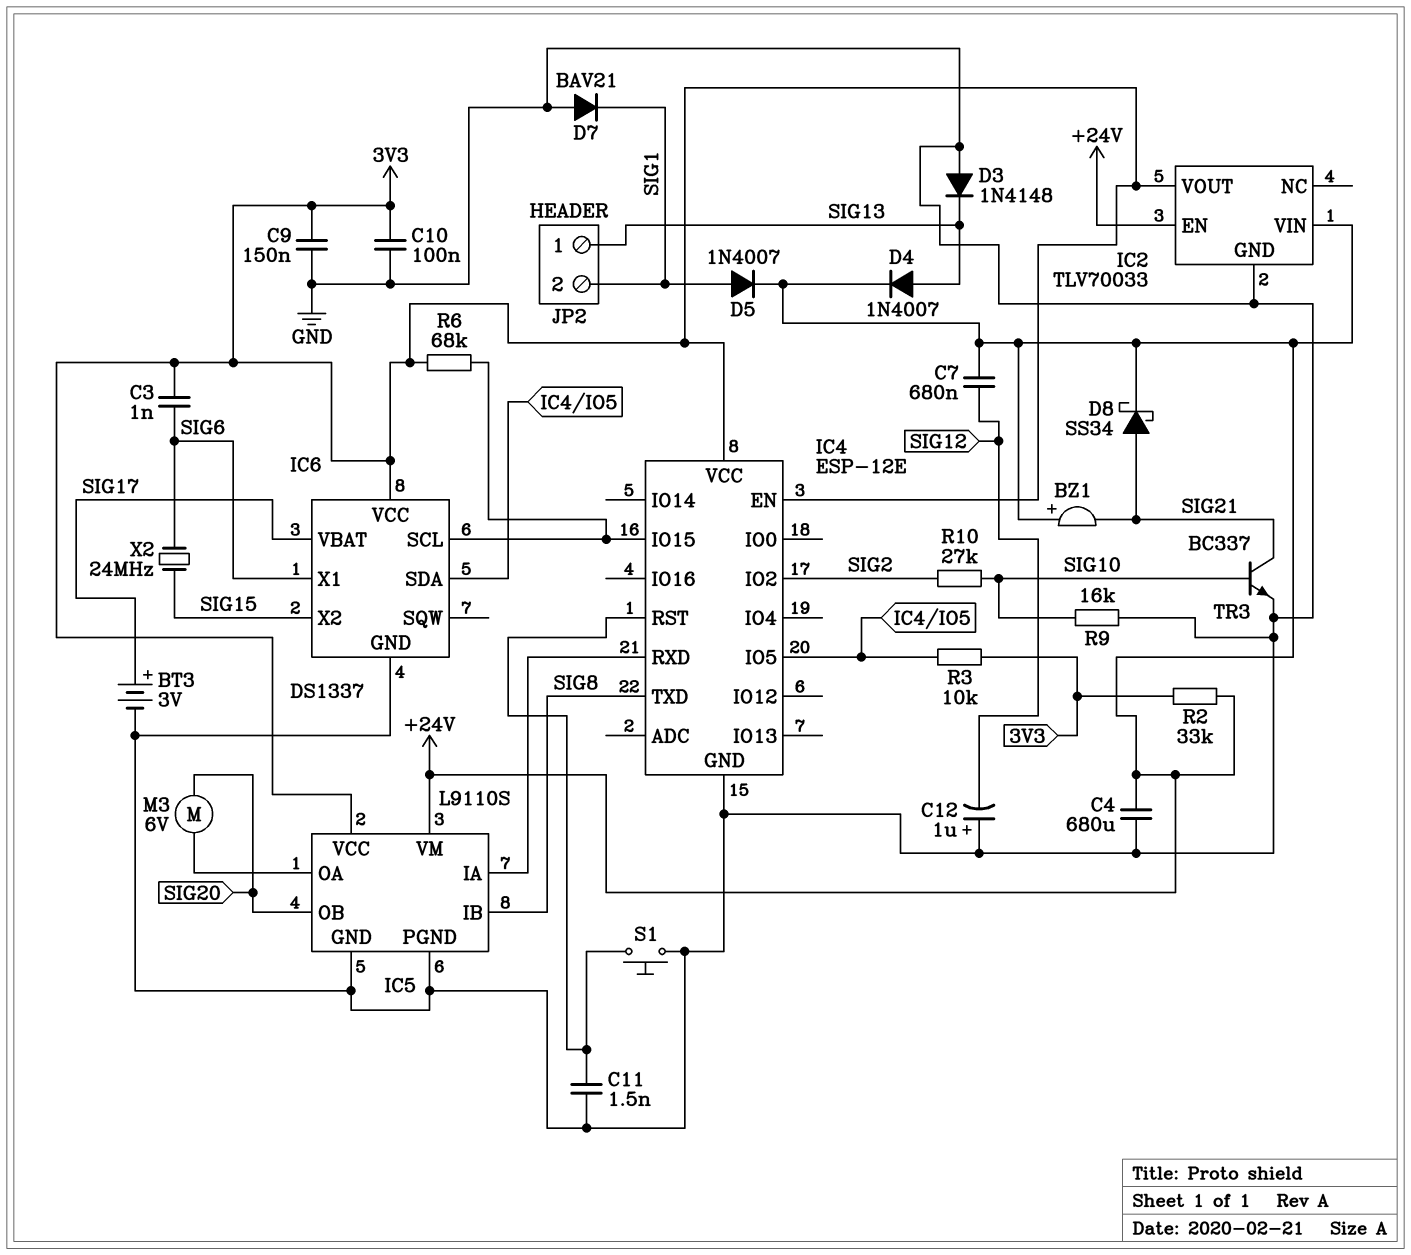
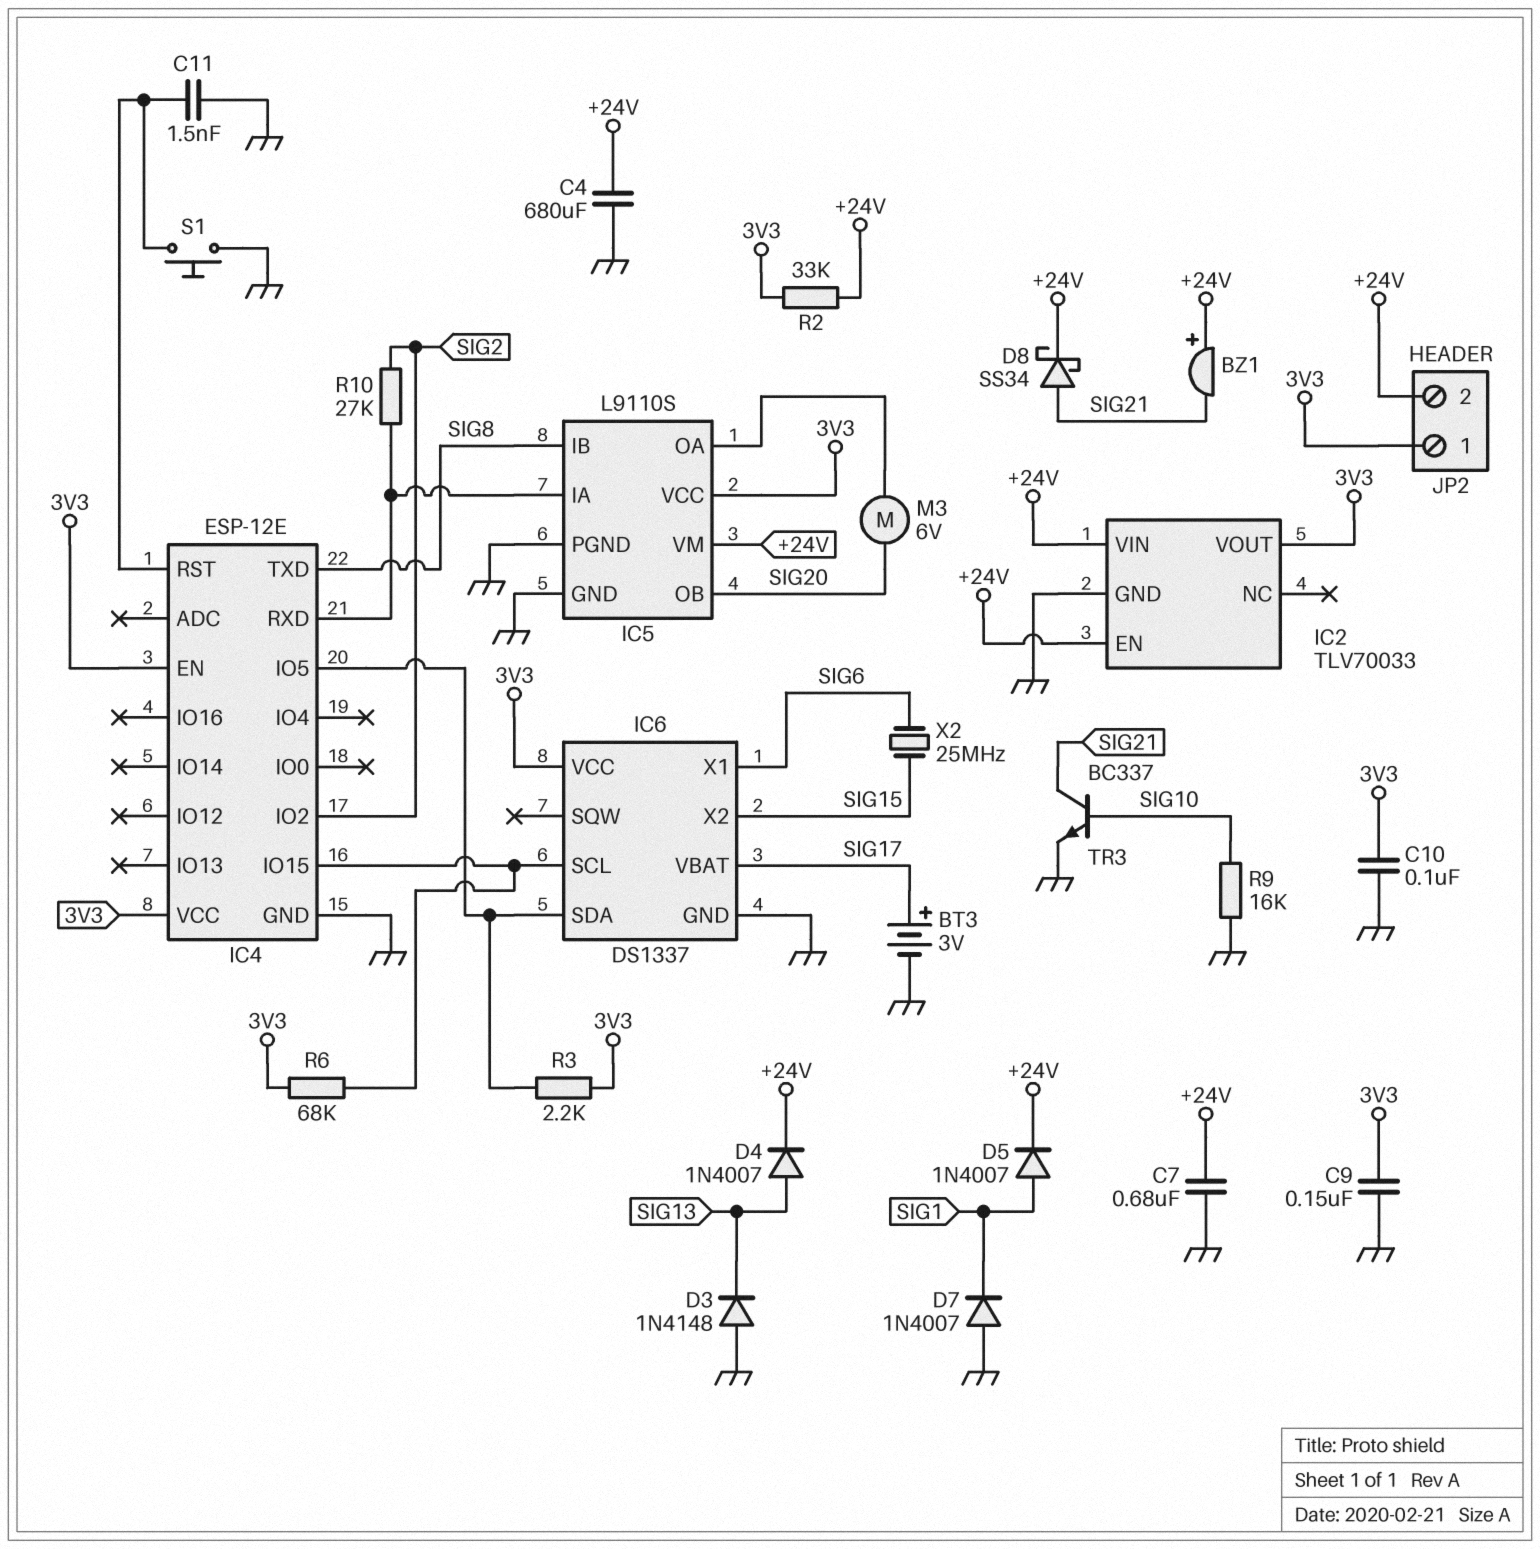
C3: 1nF (3V3, SIG6) -> none
C7: 680nF (+24V, SIG12) -> 680nF (+24V, GND)
C12: 1uF (plus GND, minus SIG12) -> none
D7: diode BAV21 (A GND, K SIG1) -> diode 1N4007 (A GND, K SIG1)
JP2 pin 1: SIG13 -> 3V3
JP2 pin 2: SIG1 -> +24V
R3: 10k (3V3, IC4/IO5) -> 2.2k (3V3, IC4/IO5)
R10: 27k (SIG2, SIG10) -> 27k (IC4/RXD, SIG2)
X2: 24MHz (SIG6, SIG15) -> 25MHz (SIG6, SIG15)

